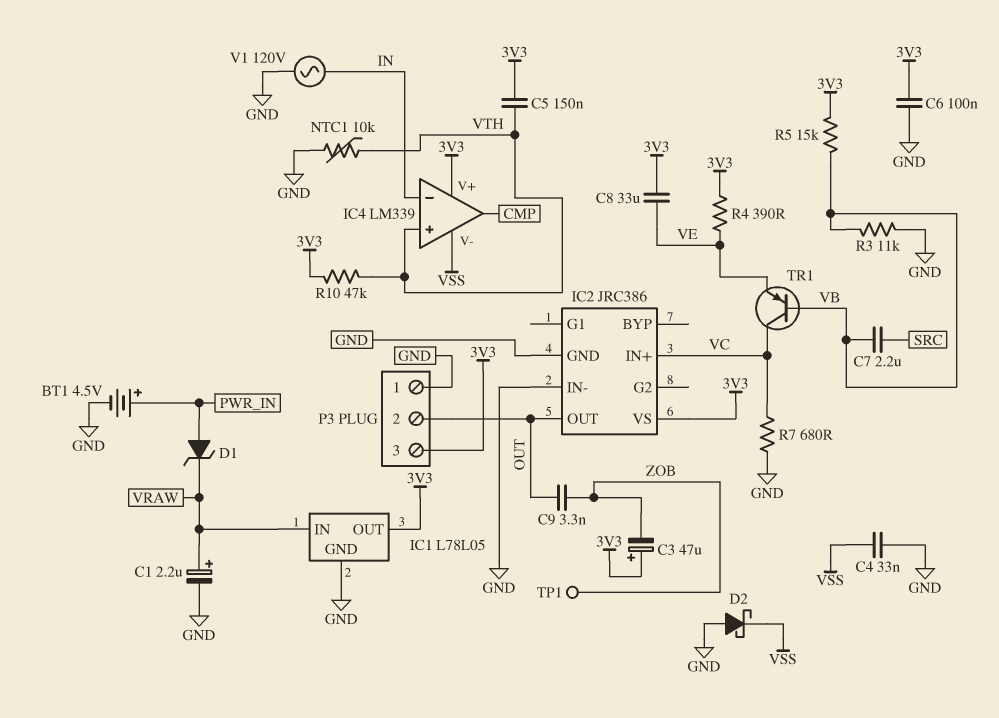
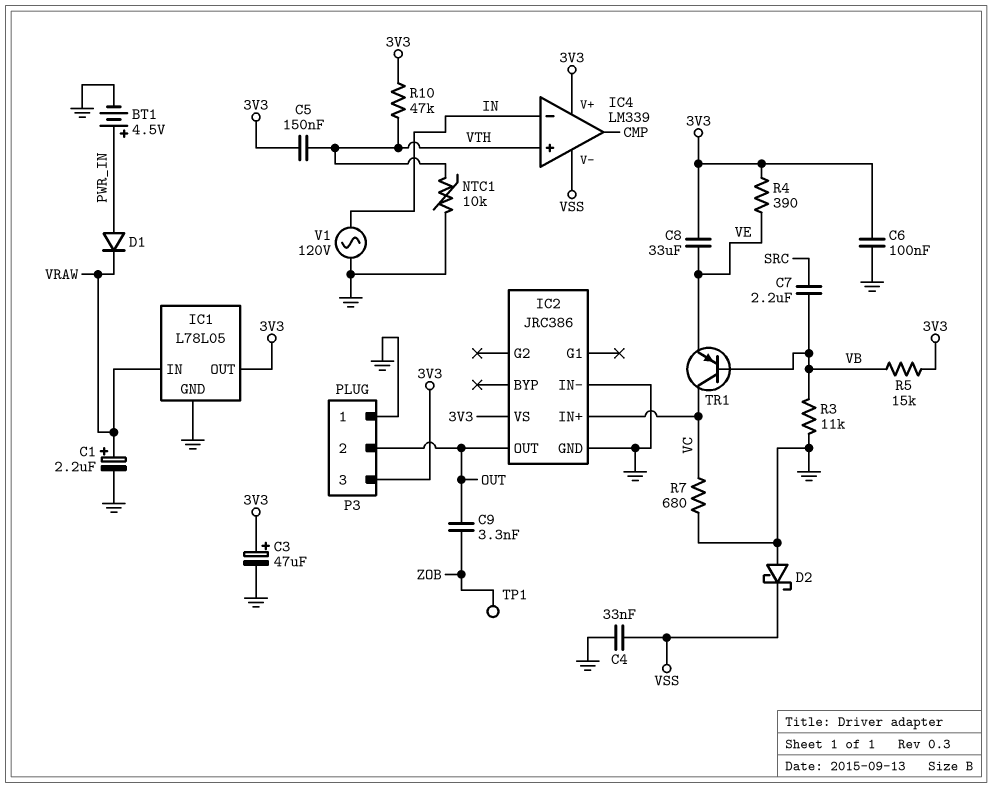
C3: 47uF (plus 3V3, minus ZOB) -> 47uF (plus 3V3, minus GND)
D1: zener (A PWR_IN, K VRAW) -> diode (A PWR_IN, K VRAW)

